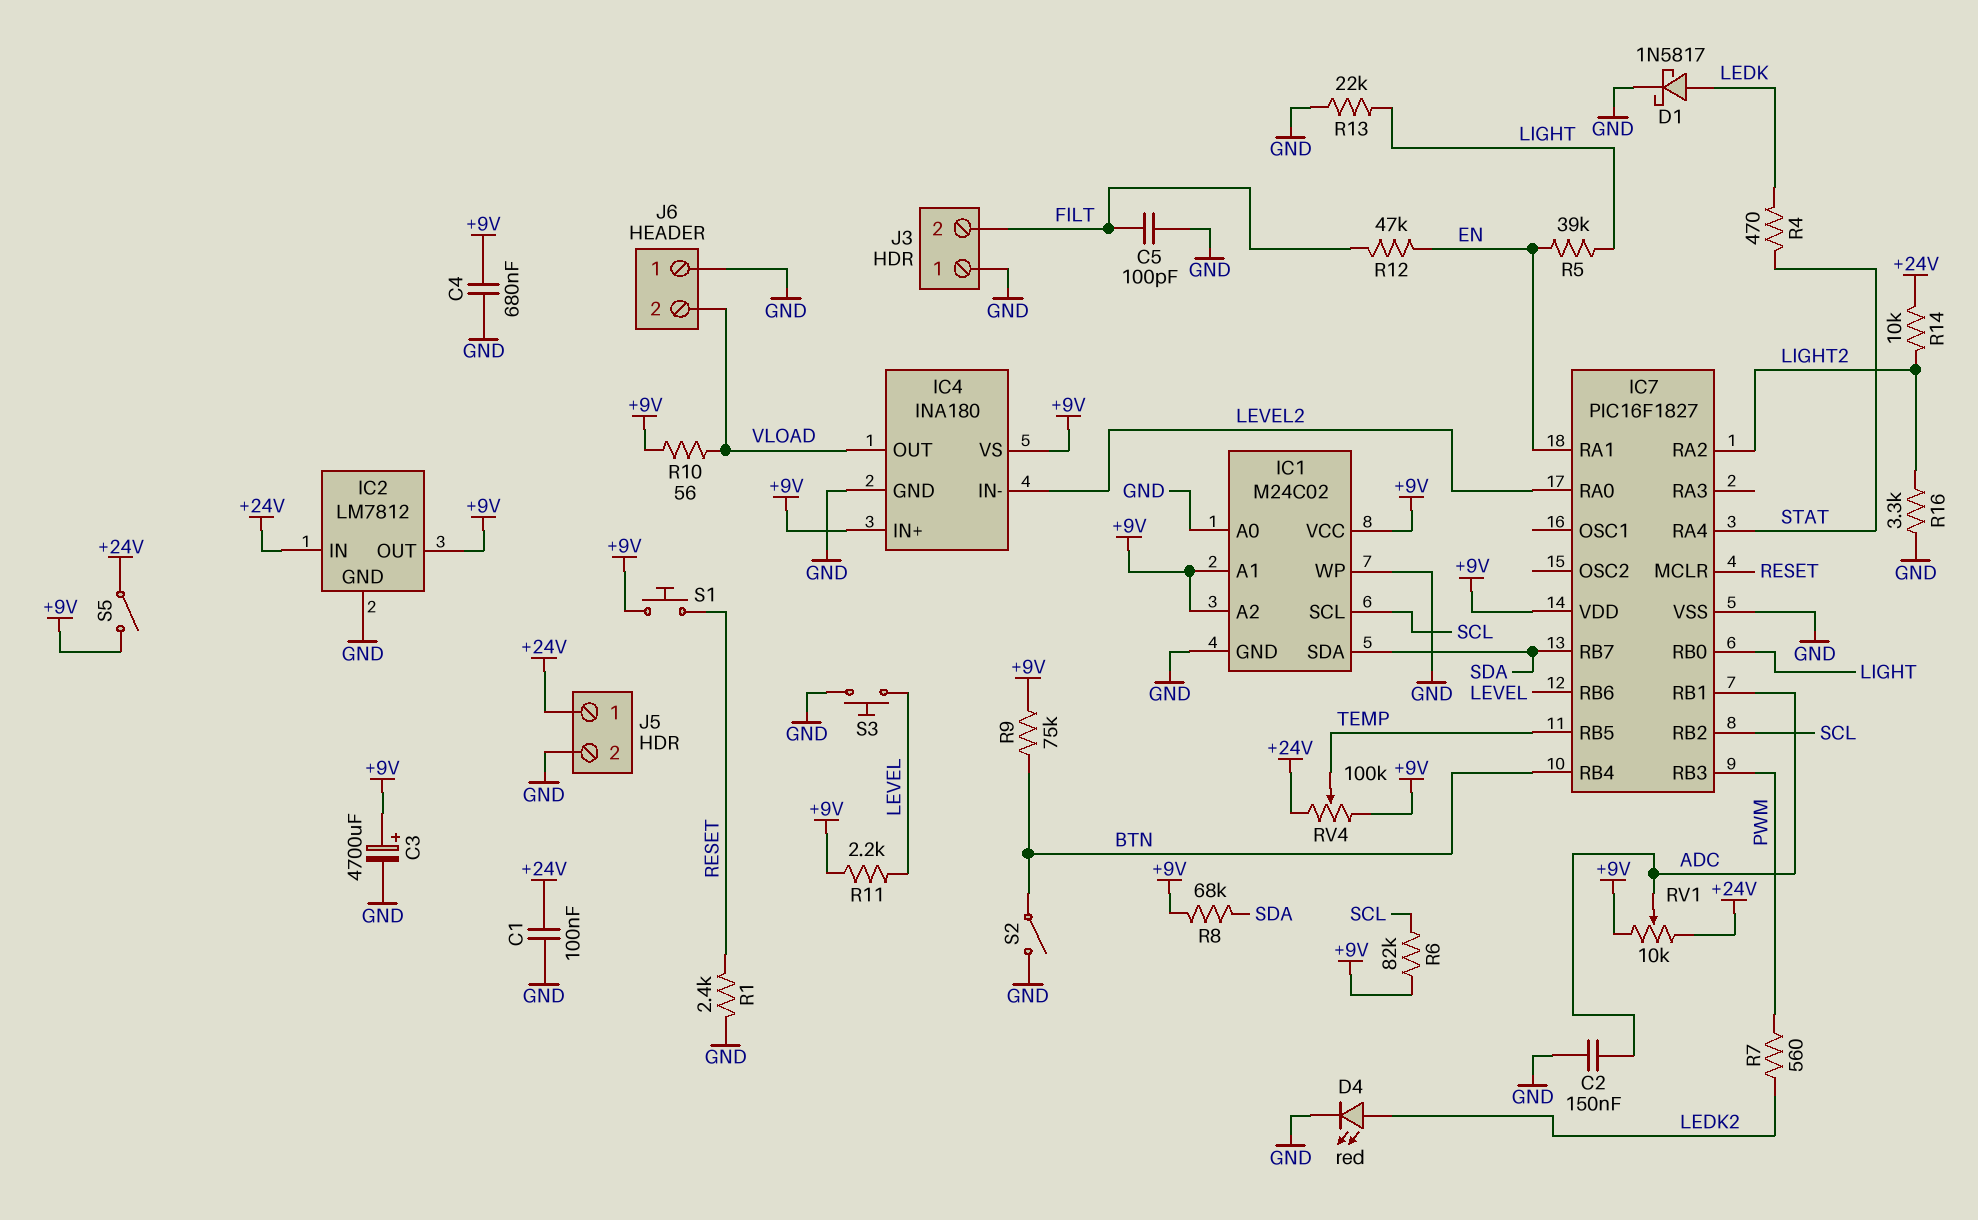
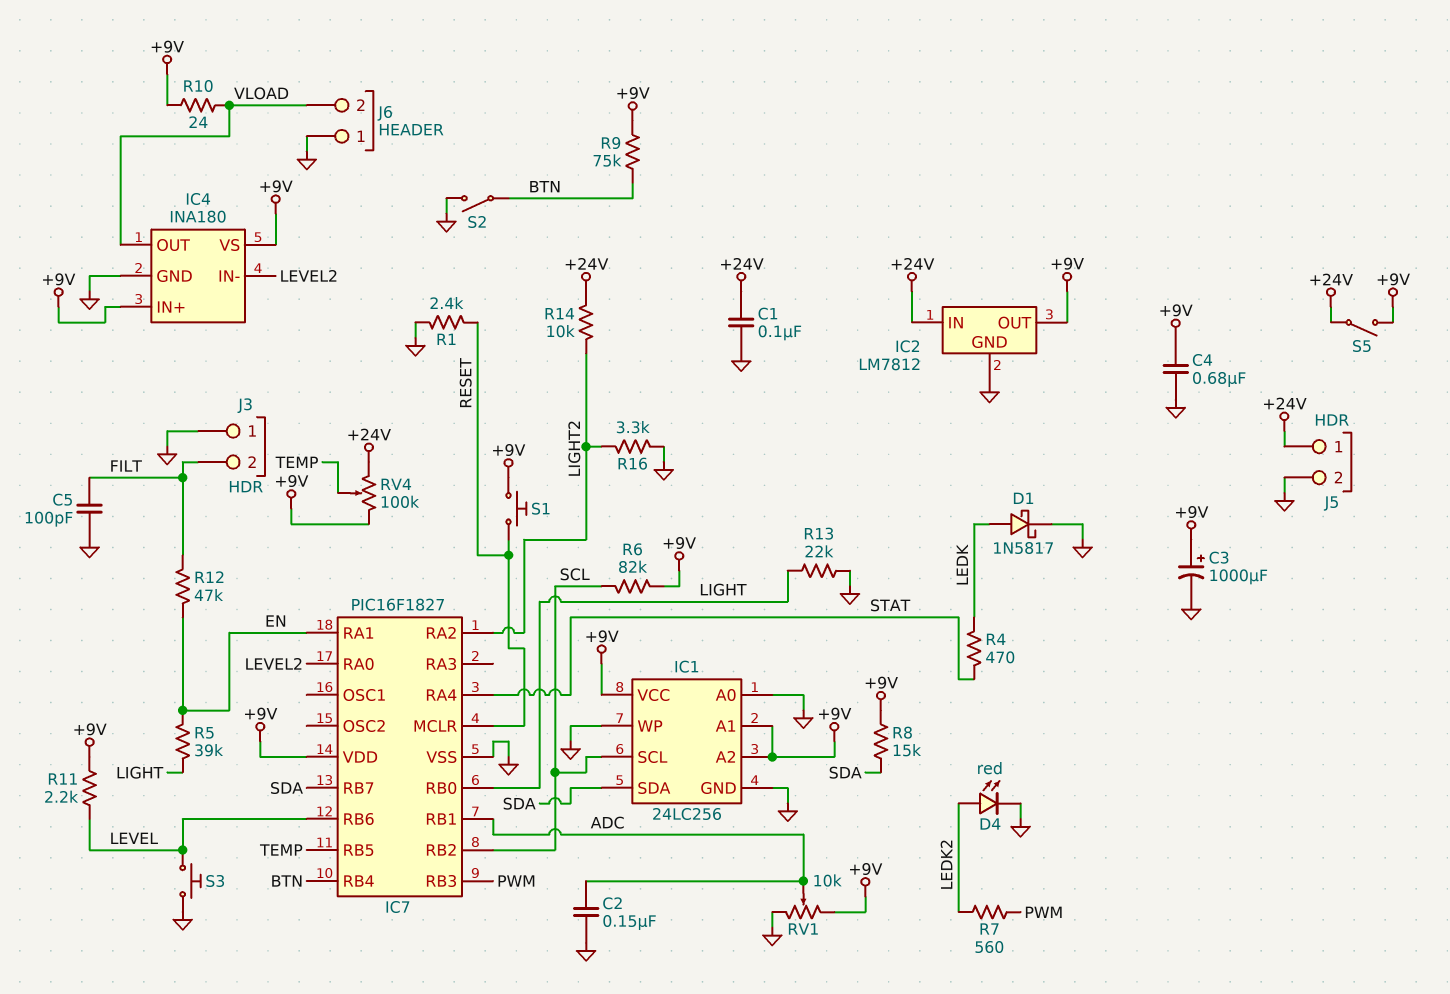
C3: 4700uF (plus +9V, minus GND) -> 1000uF (plus +9V, minus GND)
IC1: M24C02 -> 24LC256
R8: 68k (+9V, SDA) -> 15k (+9V, SDA)
R10: 56 (+9V, VLOAD) -> 24 (+9V, VLOAD)
RV1: 10k (+9V, +24V, wiper ADC) -> 10k (+9V, GND, wiper ADC)

